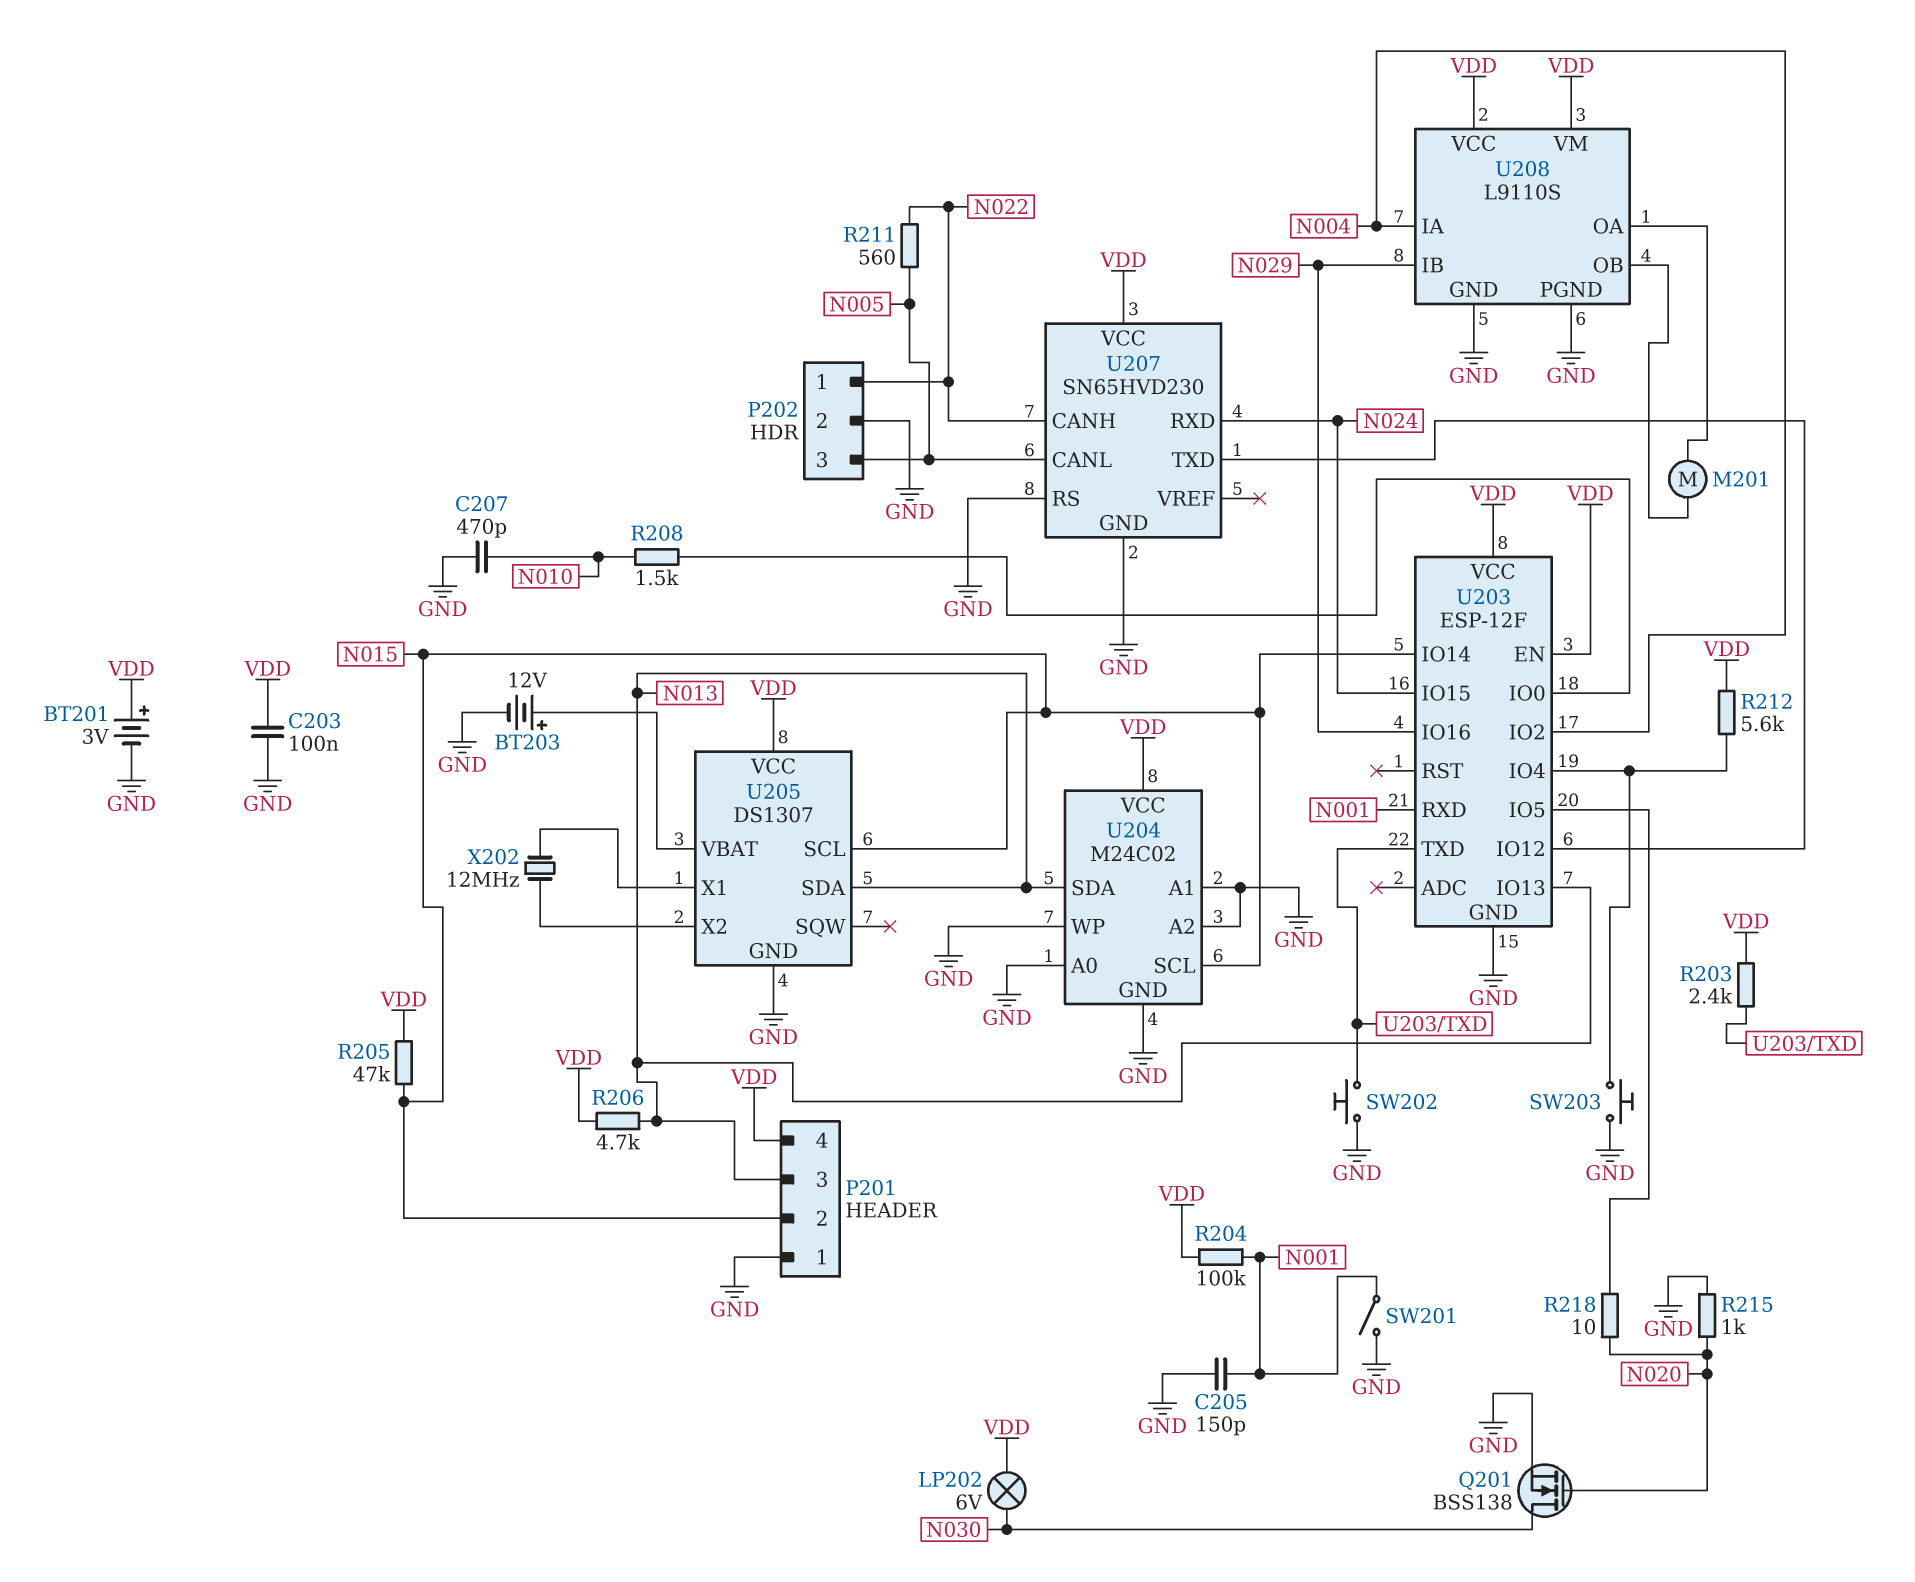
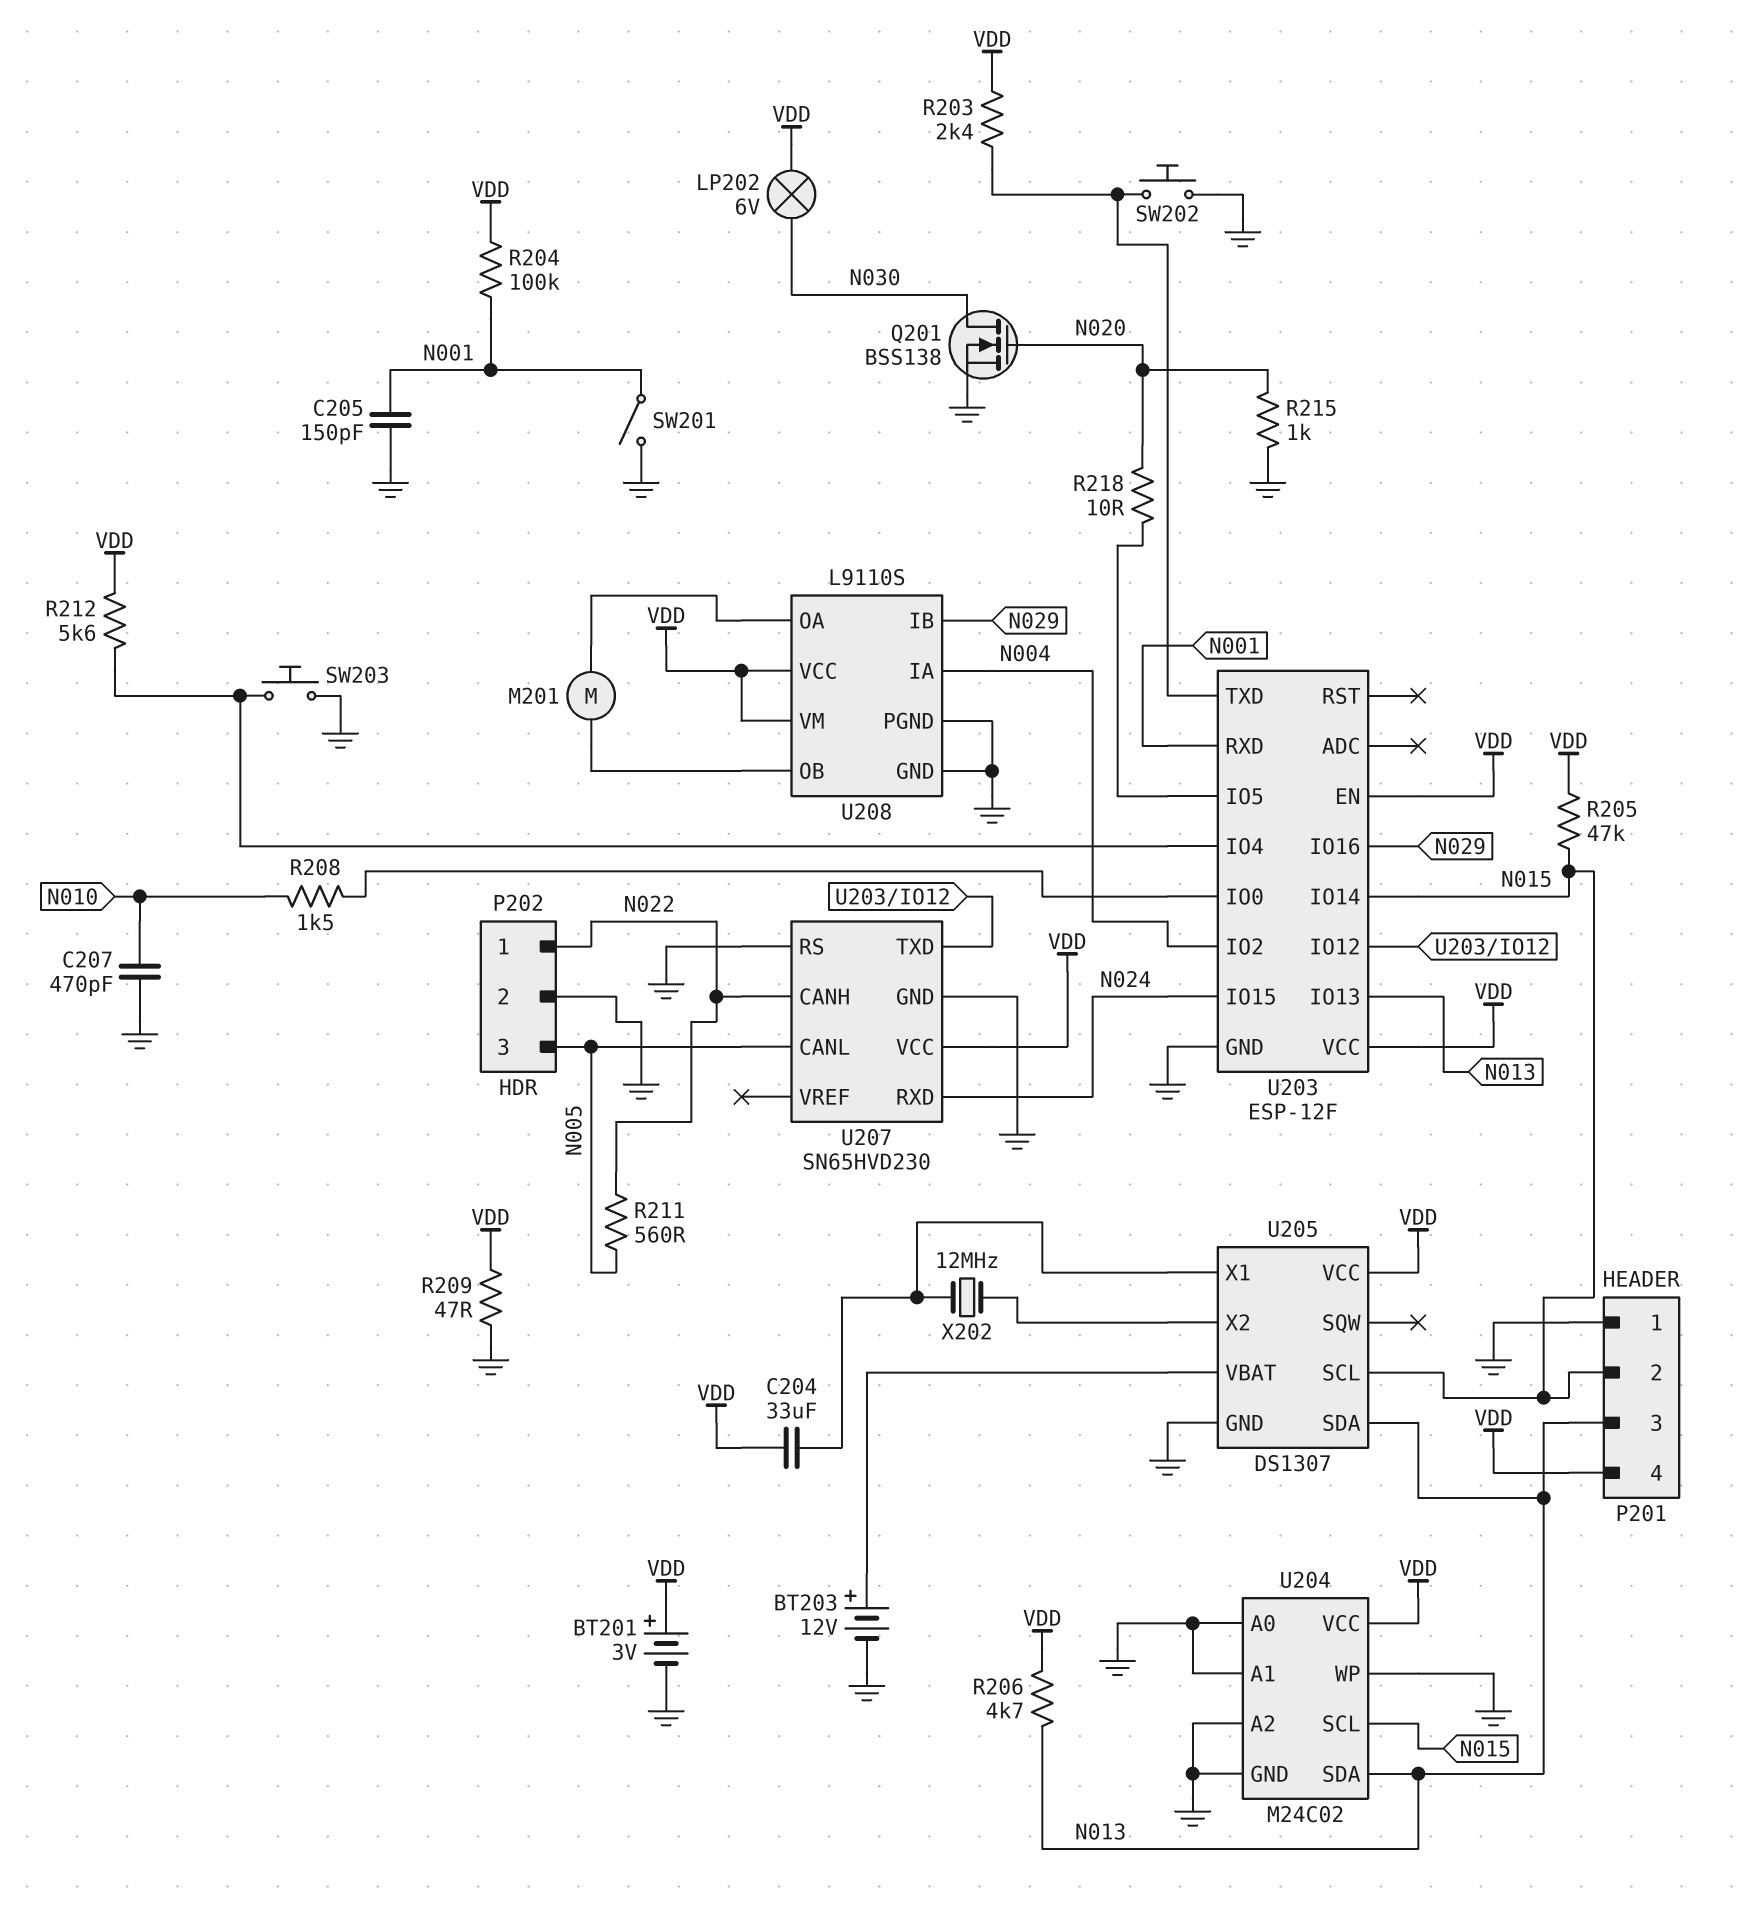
C203: 100nF (GND, VDD) -> none
C204: none -> 33uF (U205/X1, VDD)
R209: none -> 47 (GND, VDD)

